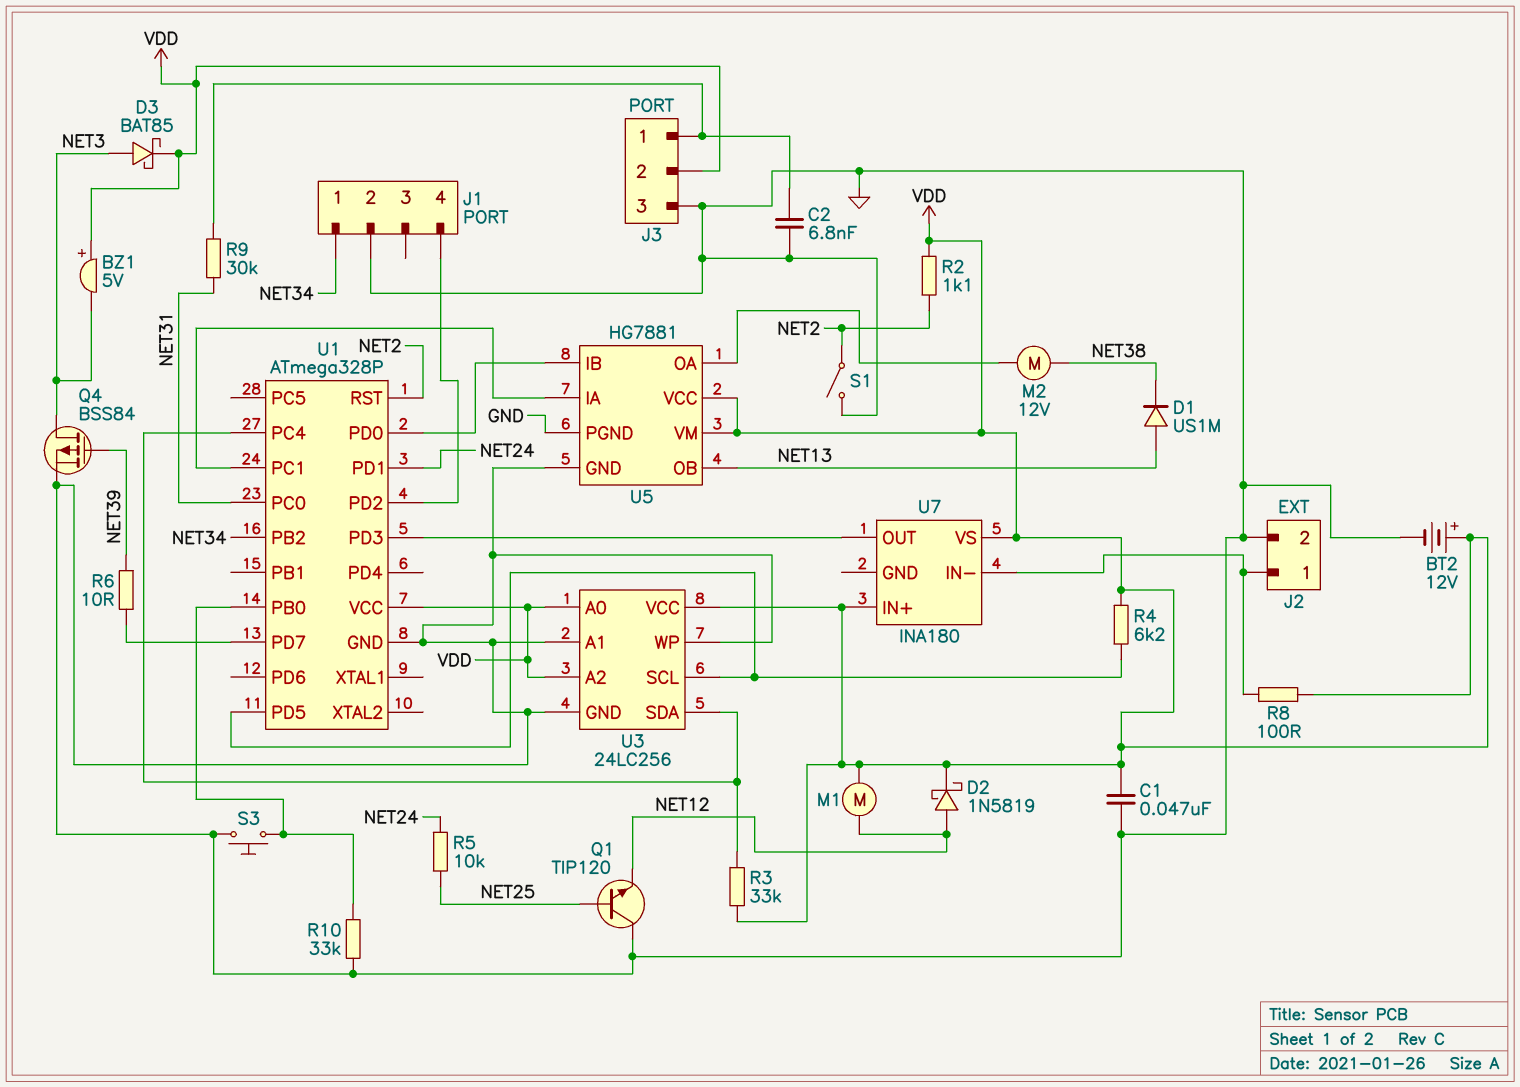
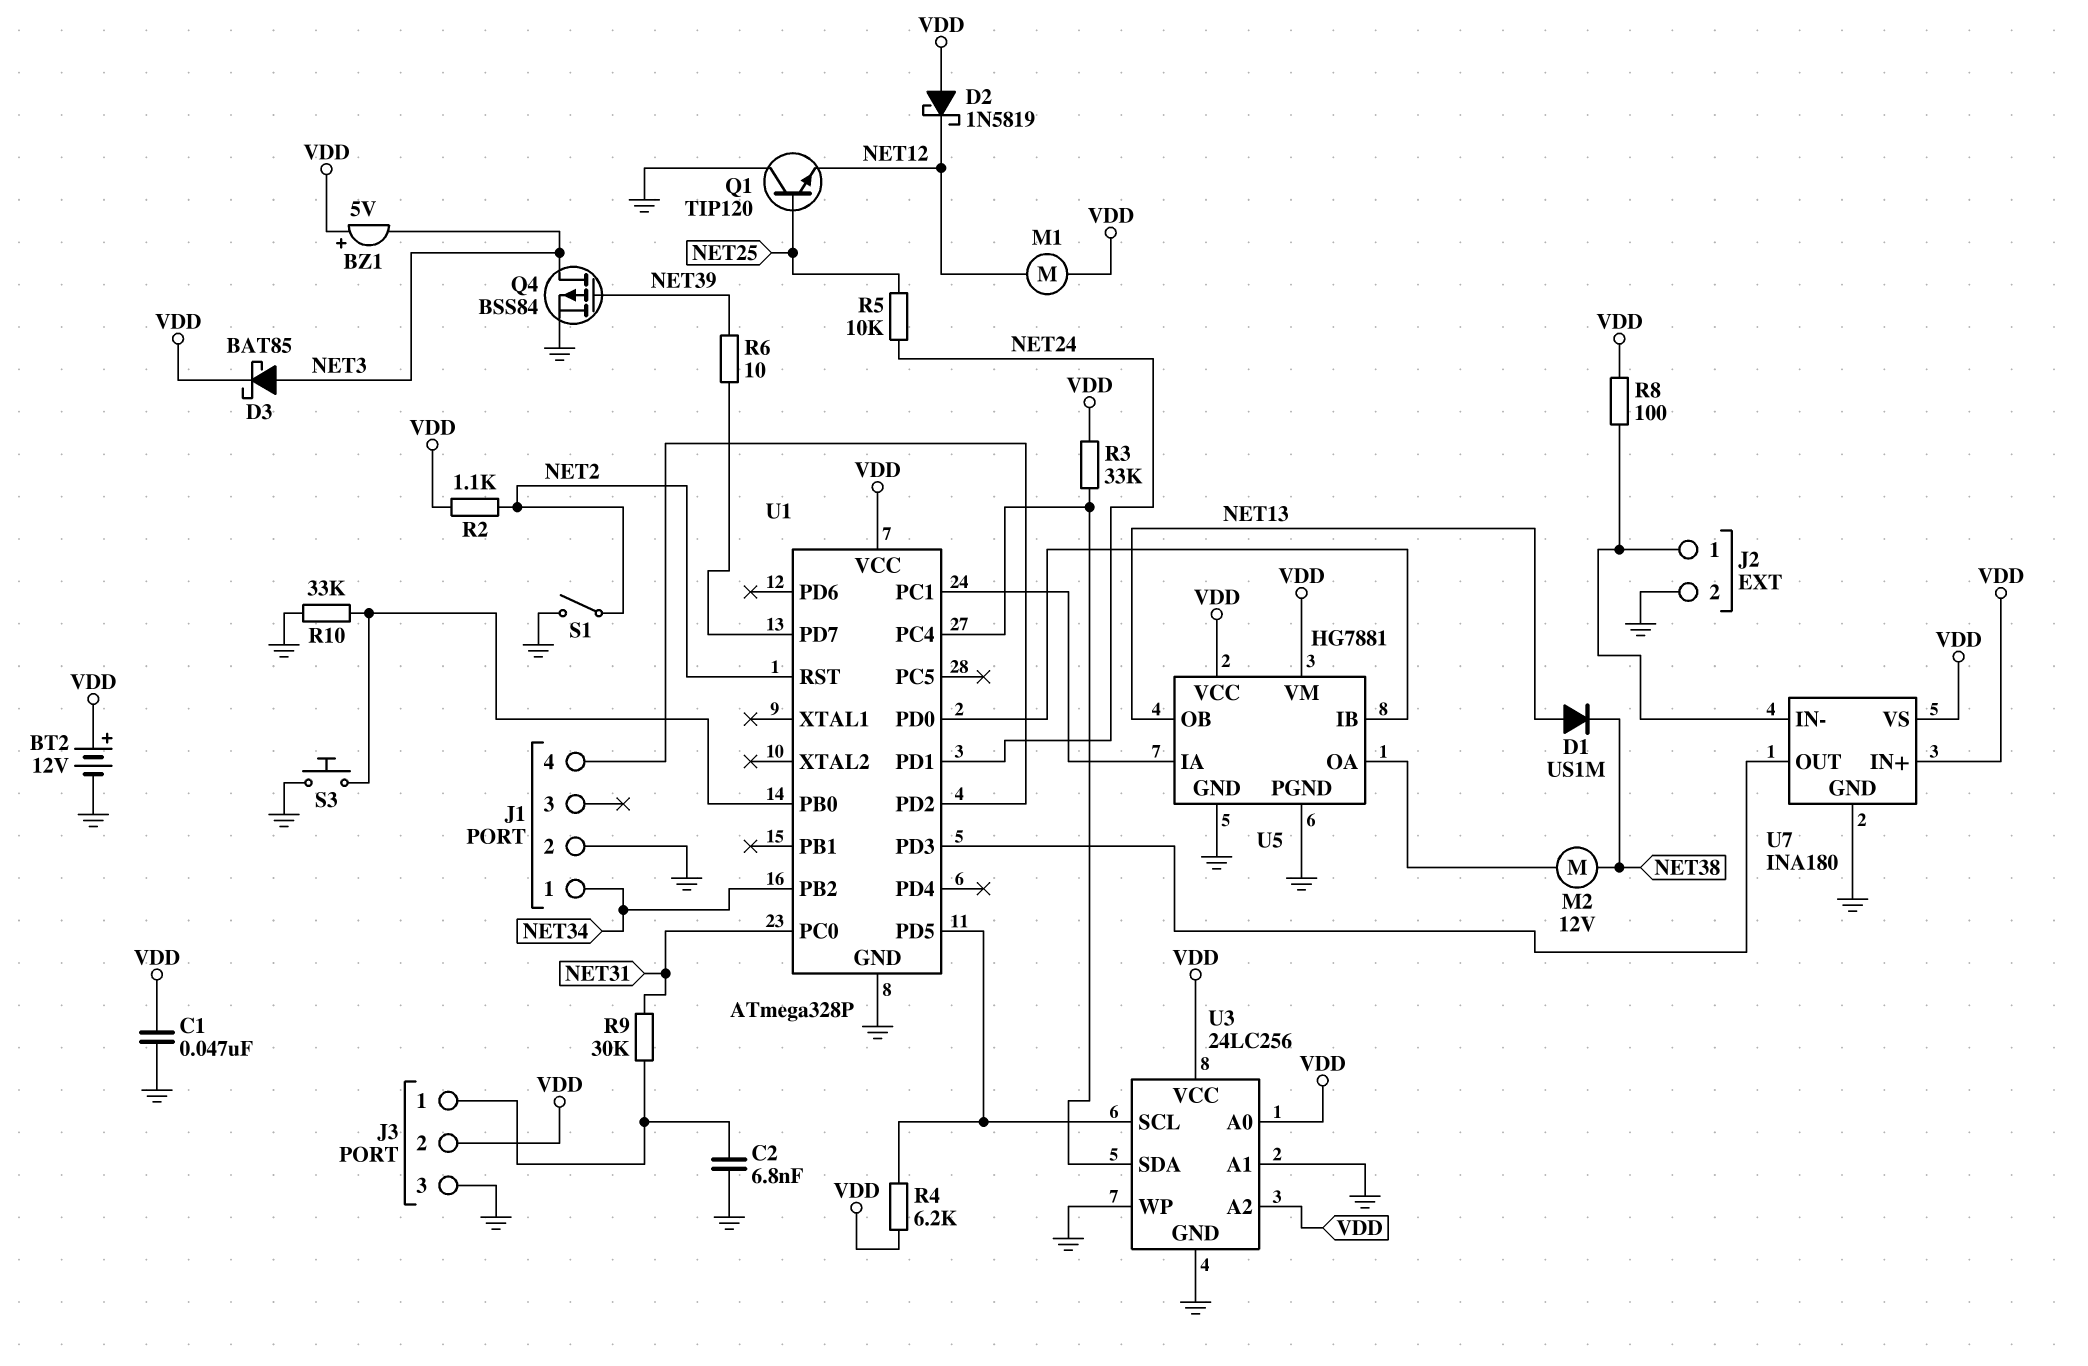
D2: schottky 1N5819 (A NET12, K VDD) -> schottky 1N5819 (A VDD, K NET12)
U7 pin GND: none -> GND

